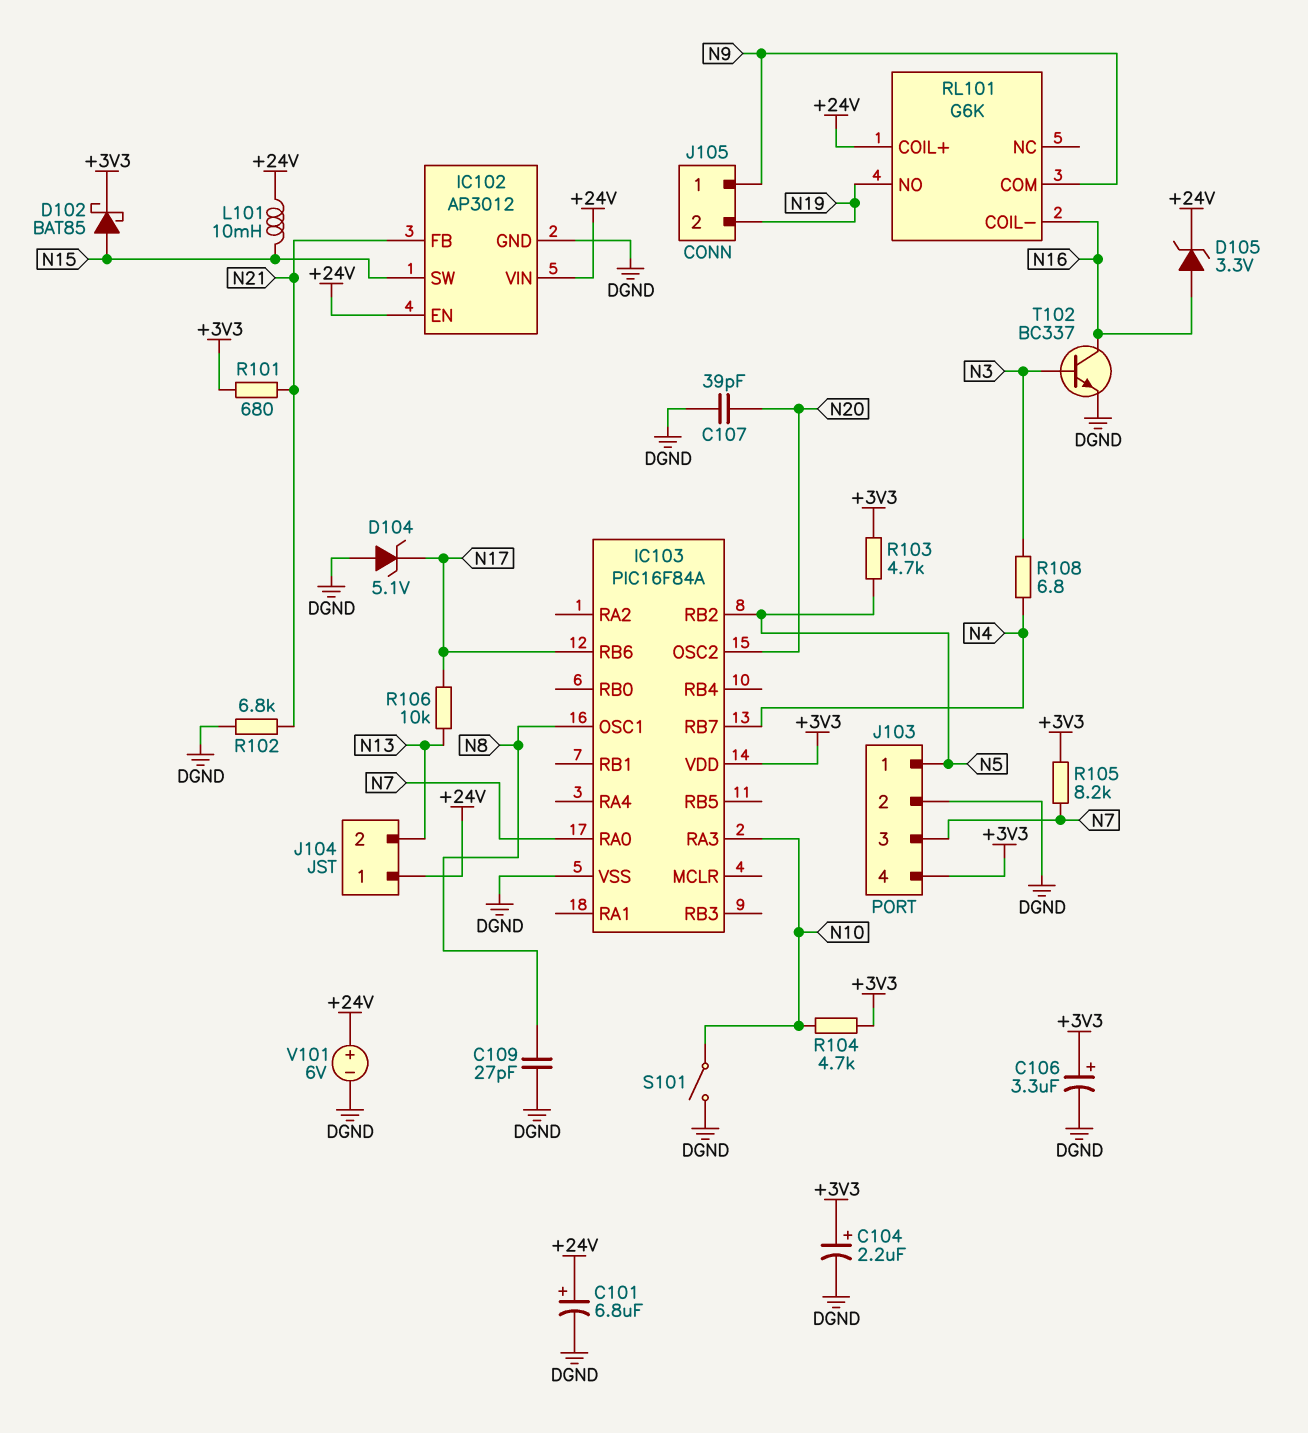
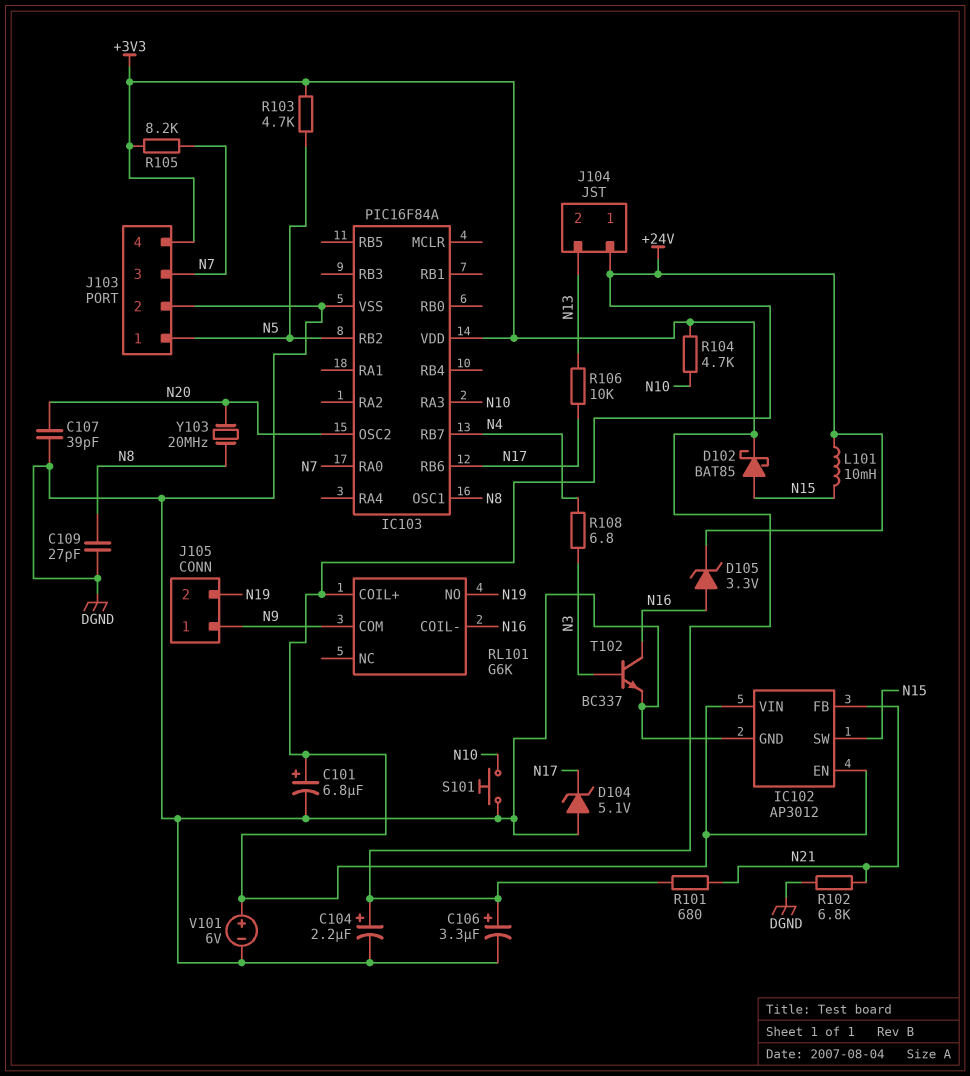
S101: switch (DGND, N10) -> button (DGND, N10)
Y103: none -> 20MHz (N8, N20)

